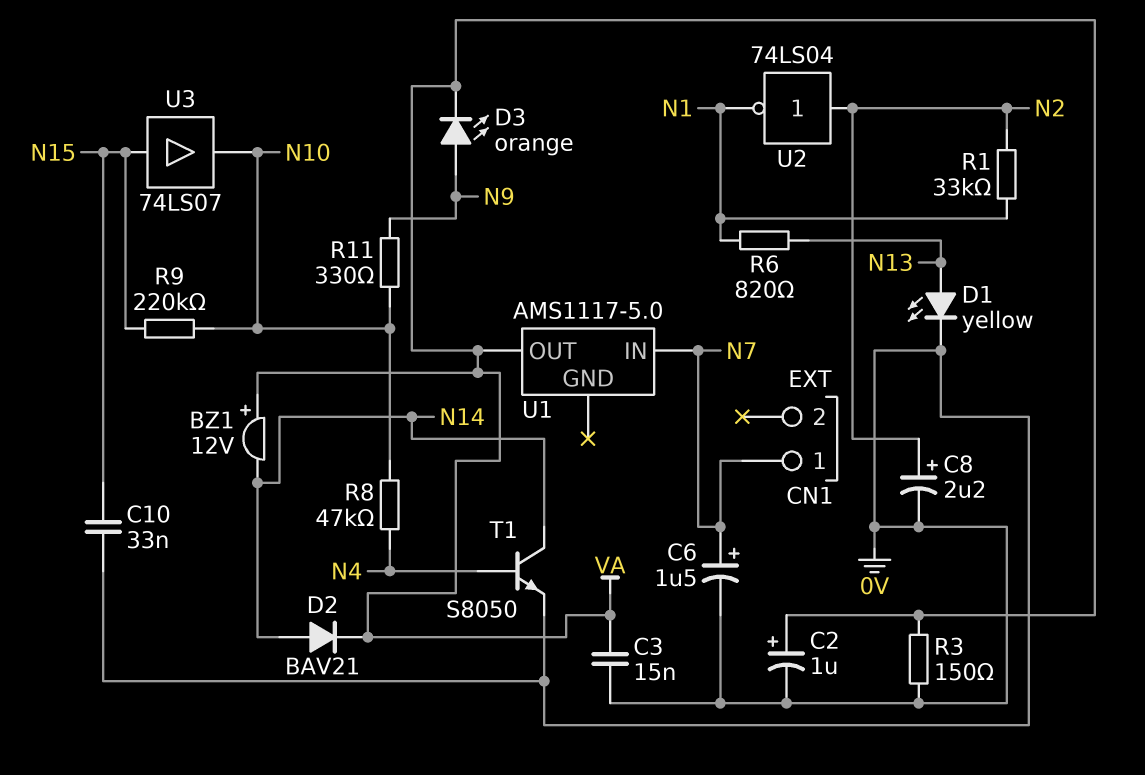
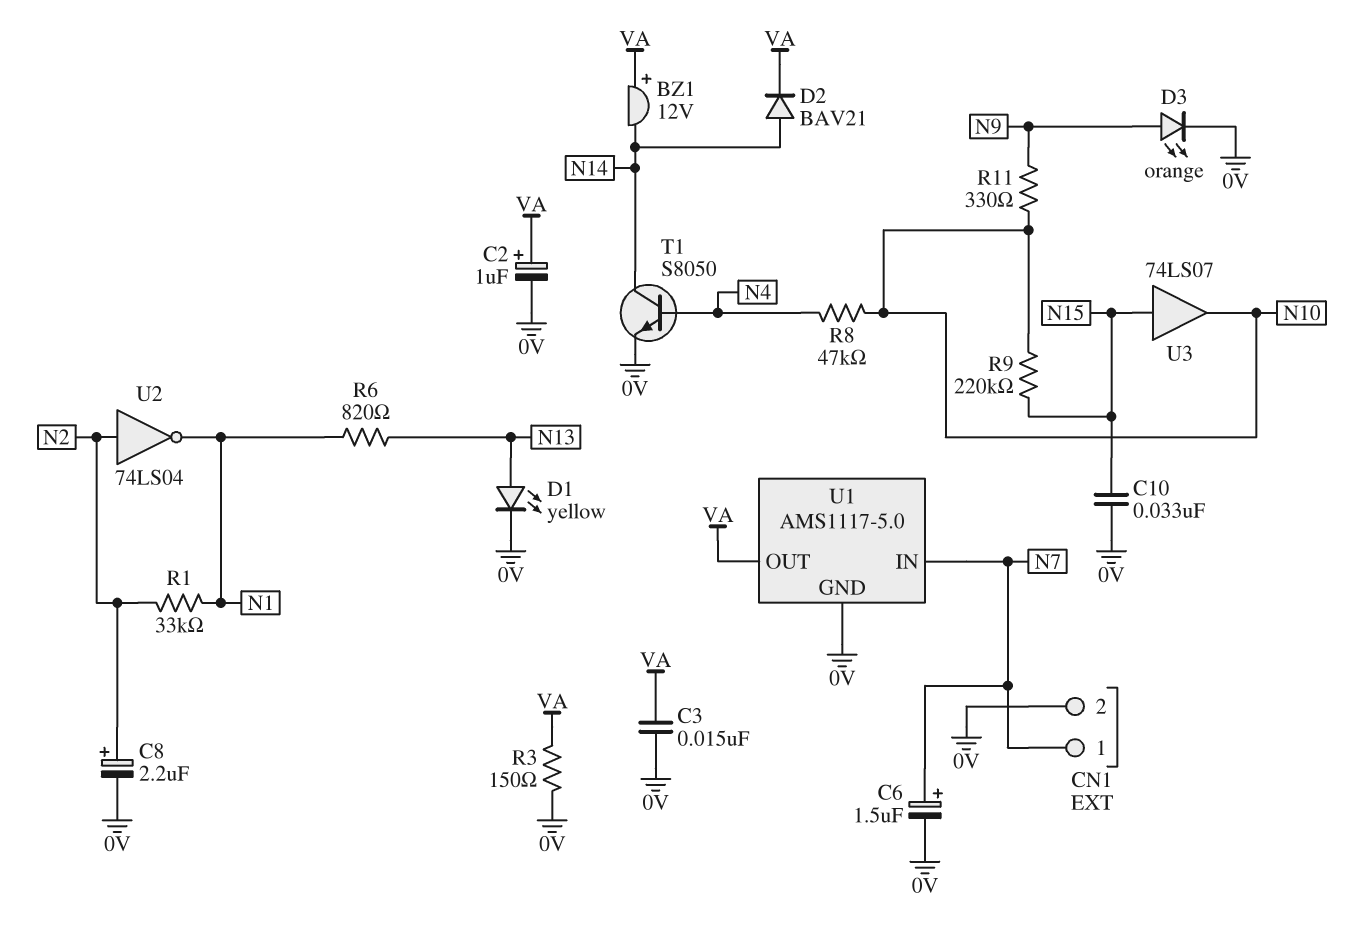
CN1 pin 2: none -> 0V
D3: LED orange (A N9, K VA) -> LED orange (A N9, K 0V)
U1 pin GND: none -> 0V

